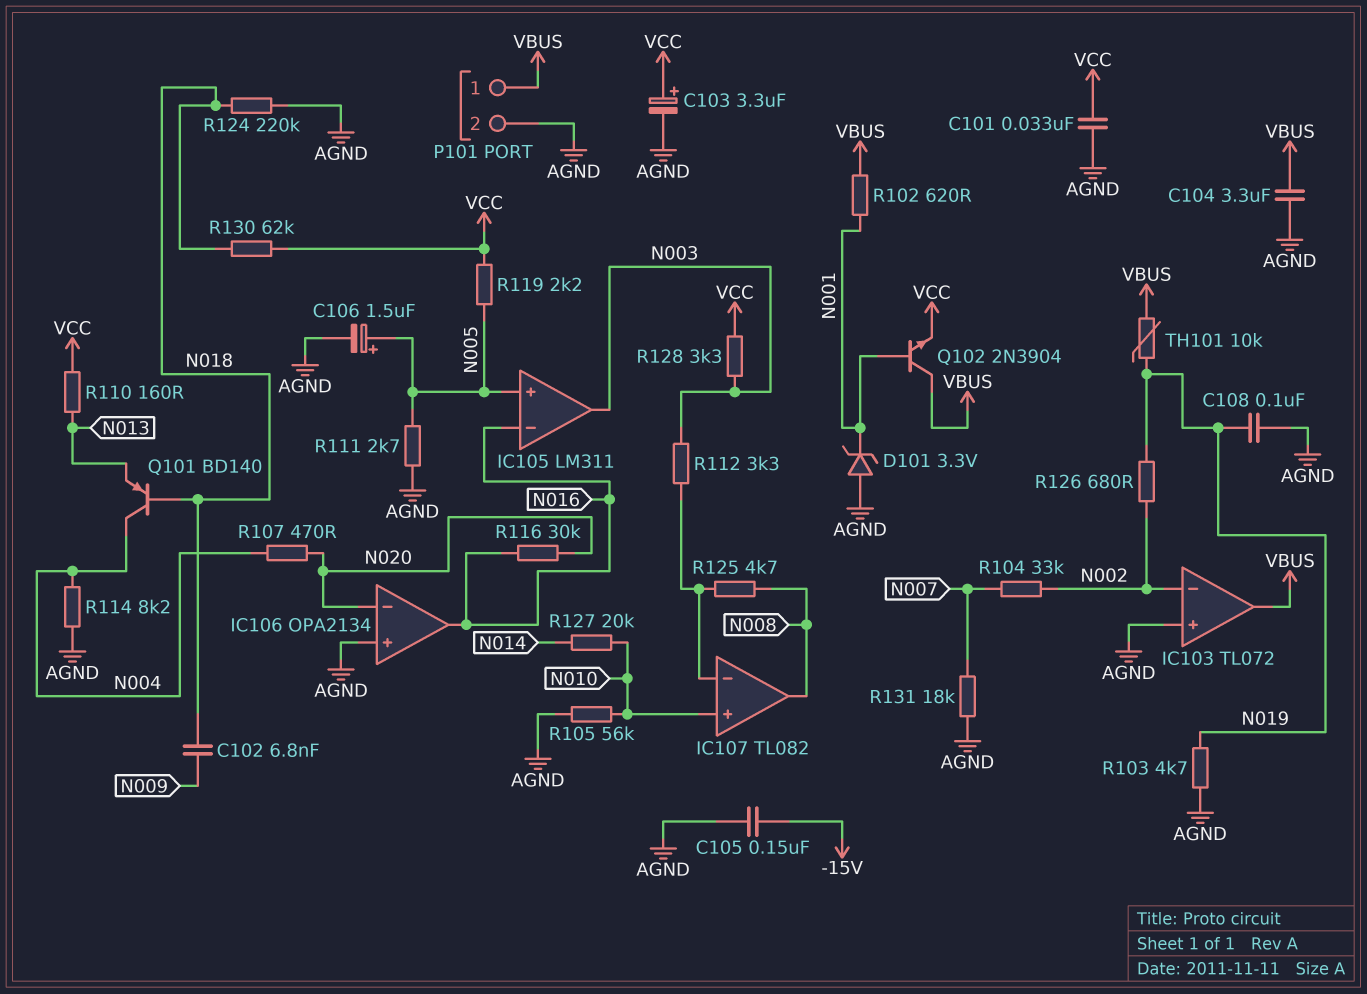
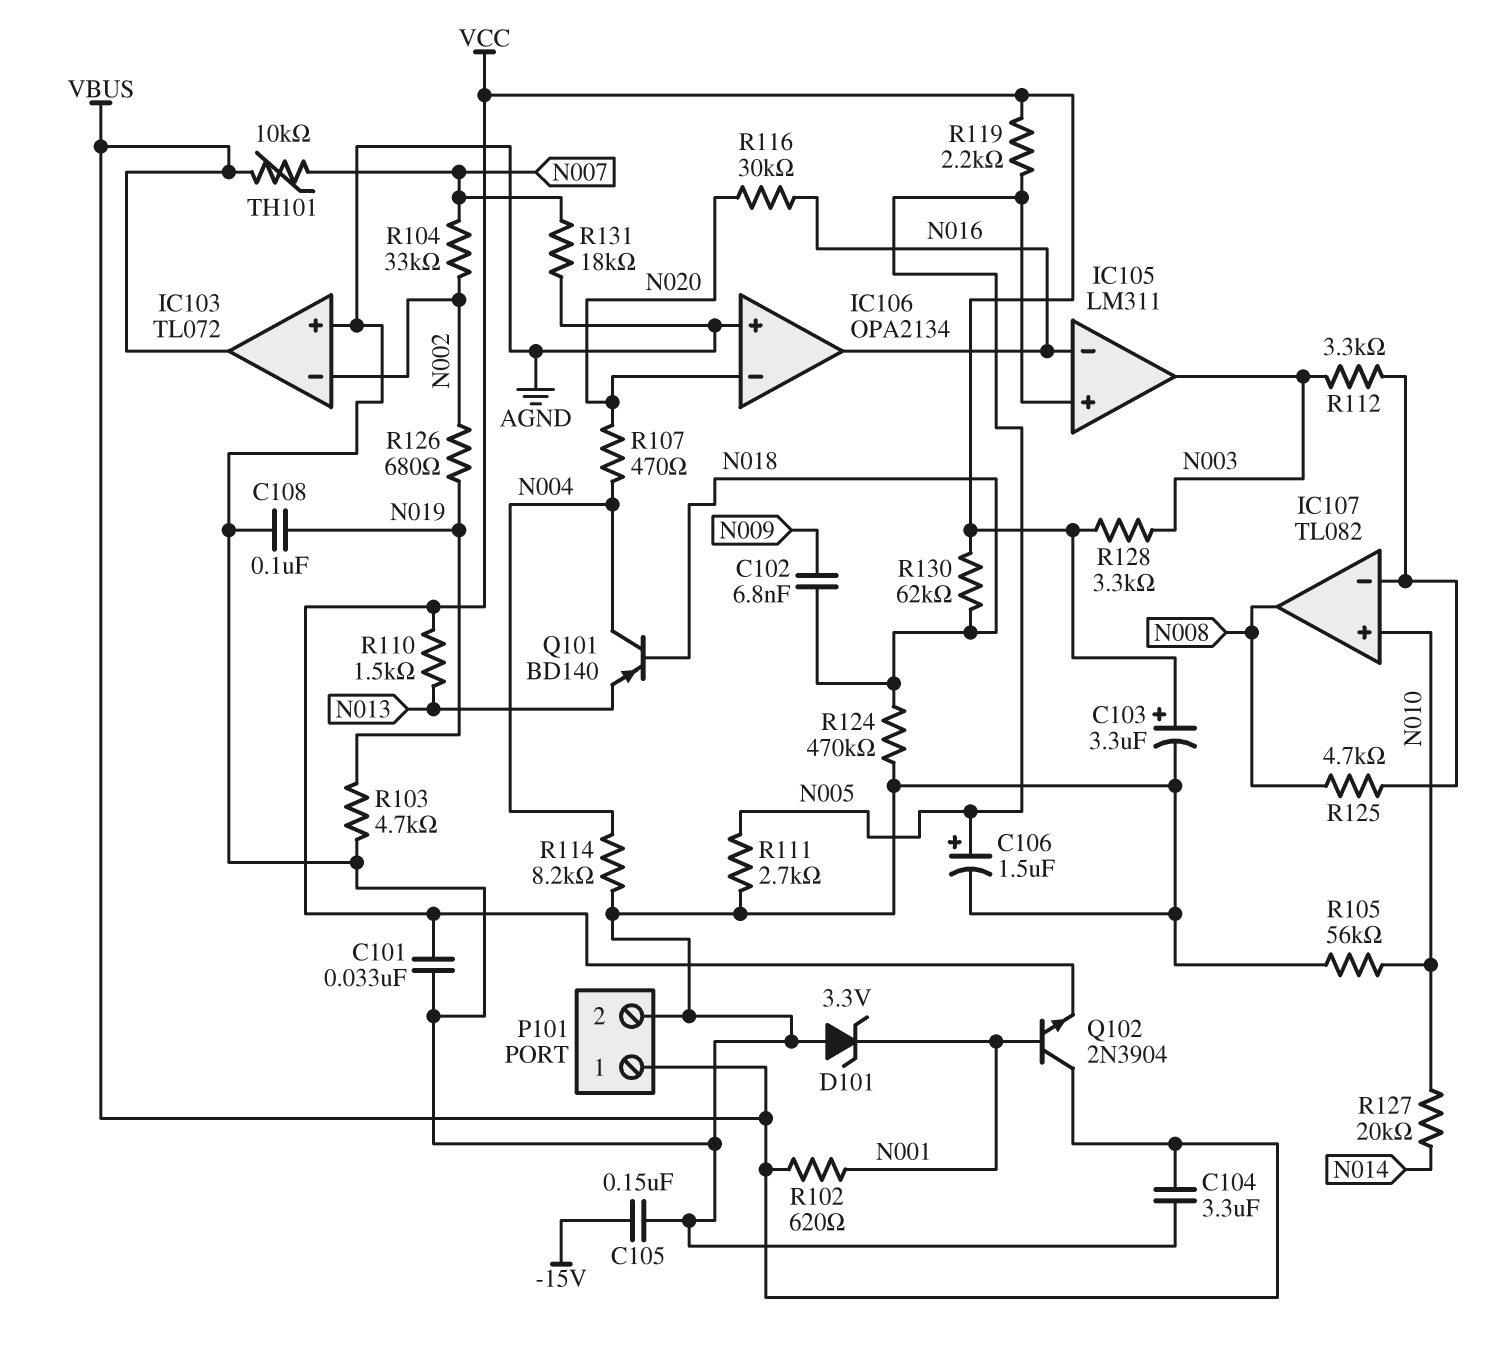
R110: 160 (N013, VCC) -> 1.5k (N013, VCC)
R124: 220k (AGND, N018) -> 470k (AGND, N018)
TH101: 10k (N019, VBUS) -> 10k (N007, VBUS)

